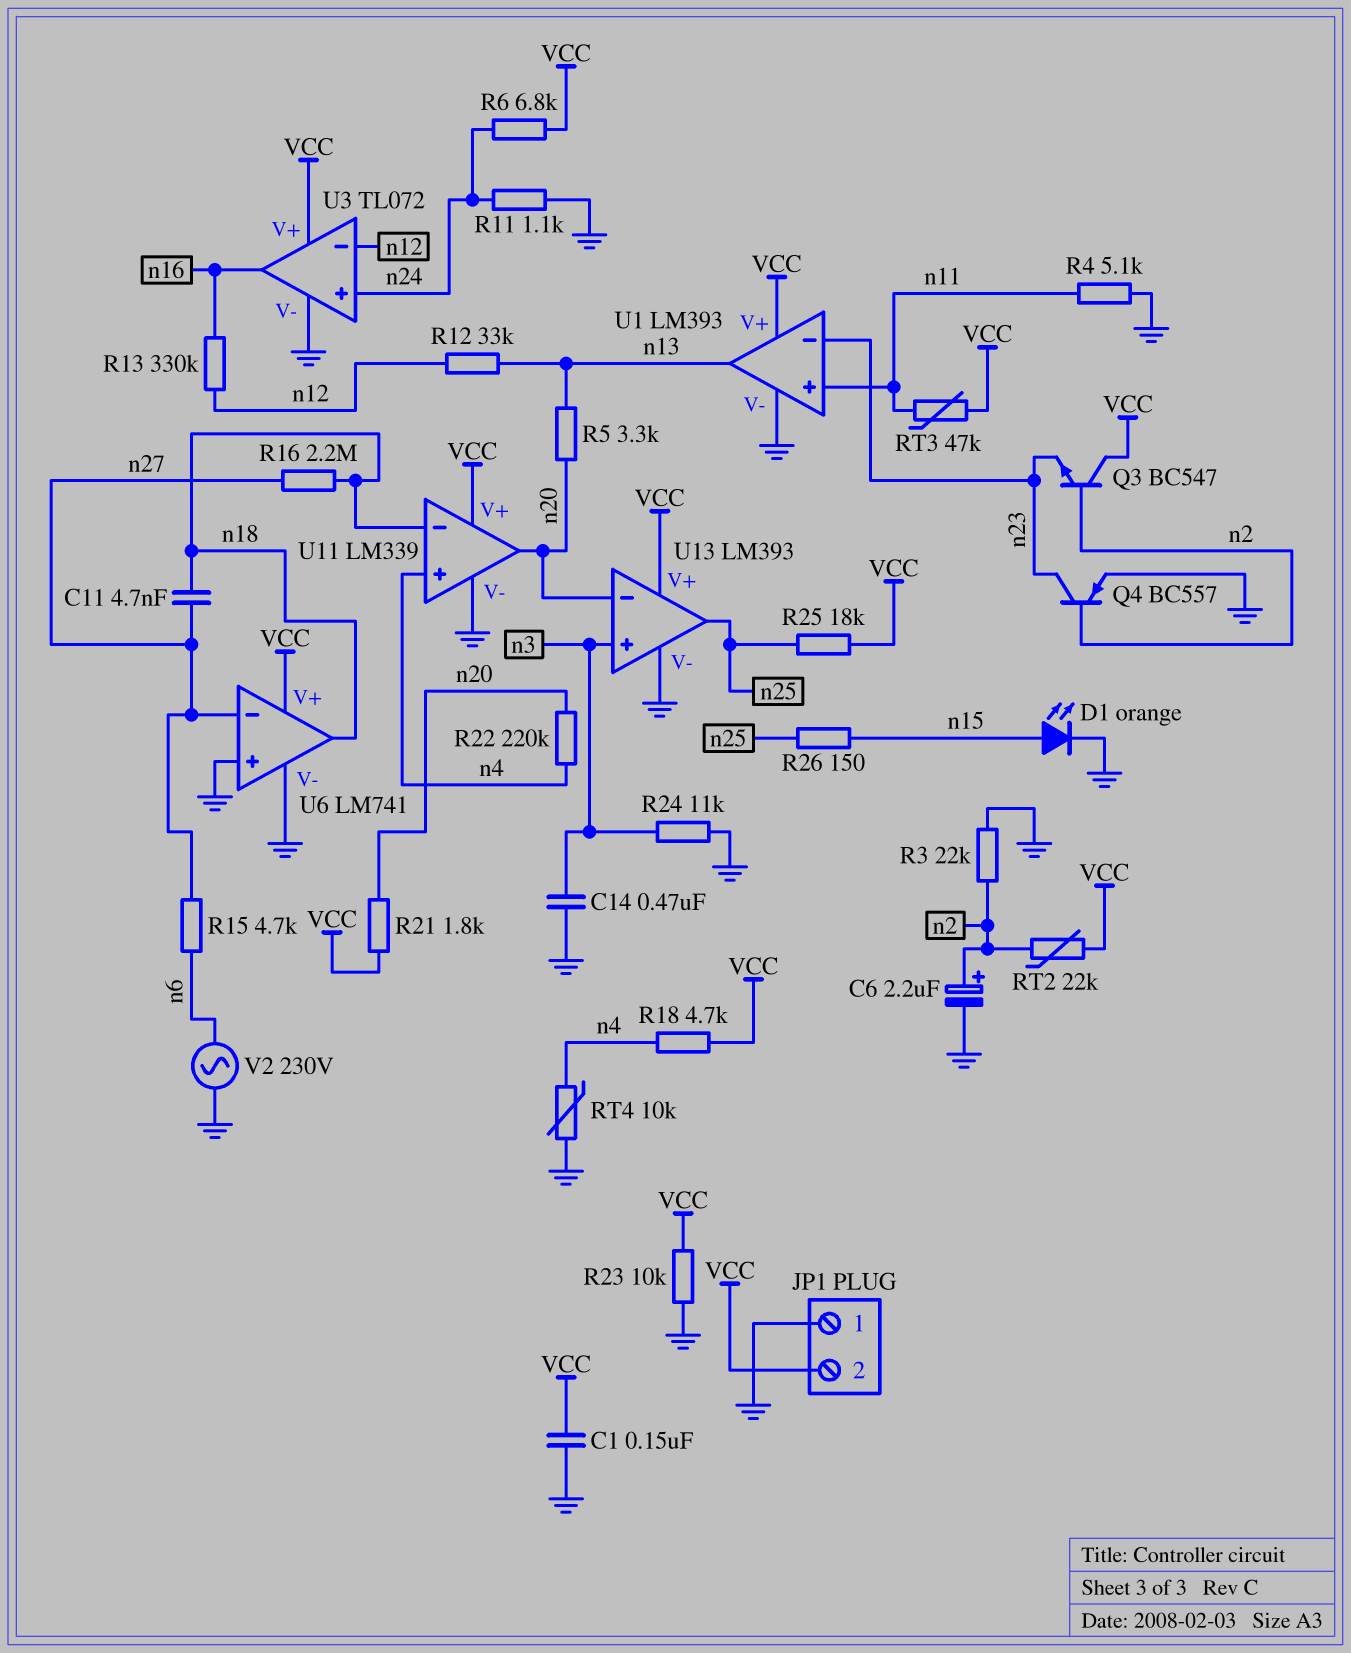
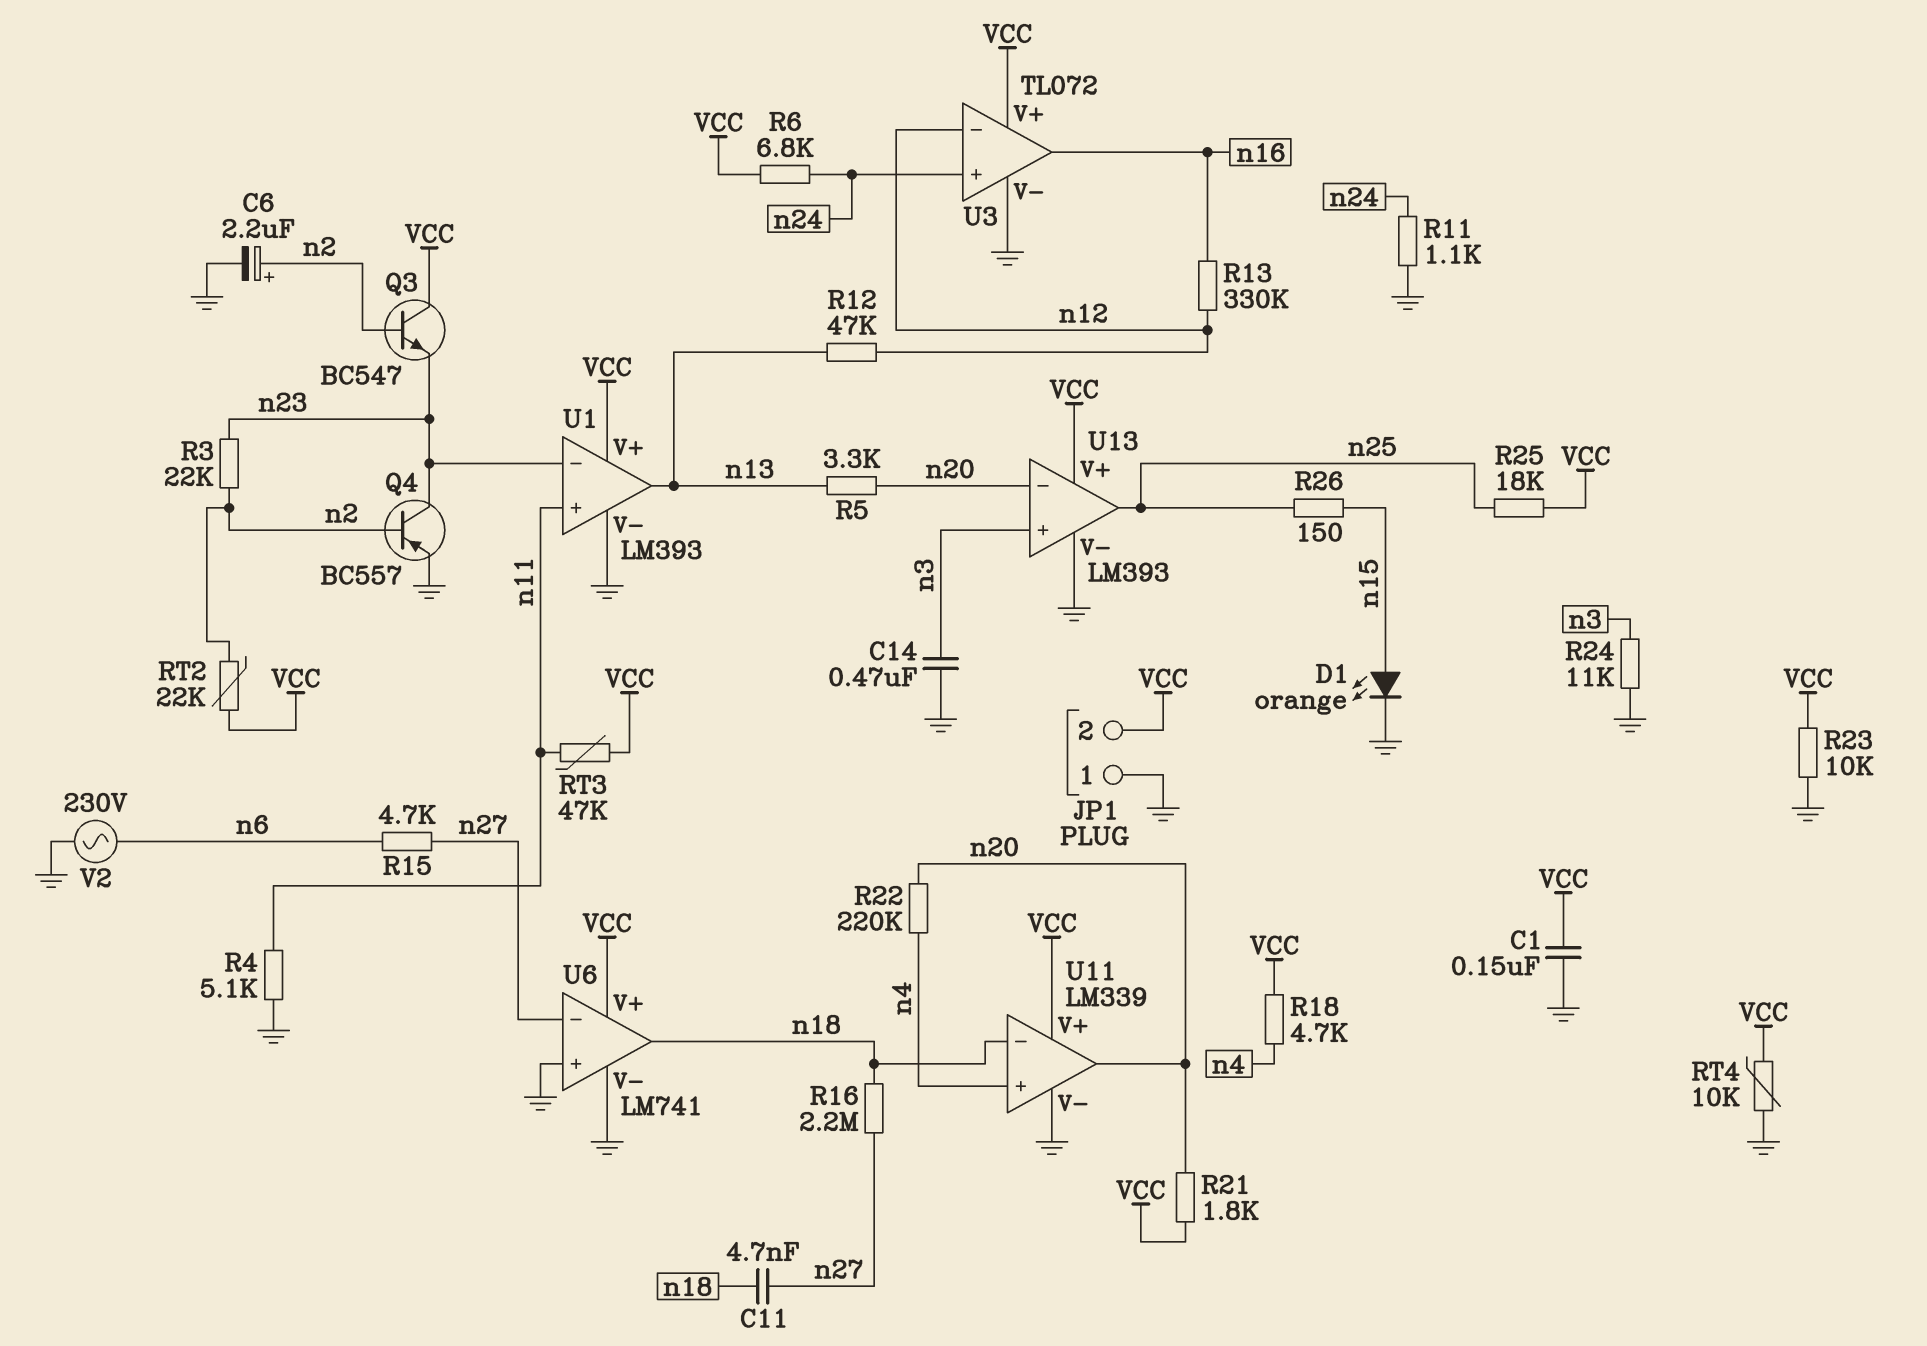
R3: 22k (GND, n2) -> 22k (n2, n23)
R12: 33k (n12, n13) -> 47k (n12, n13)
RT4: 10k (GND, n4) -> 10k (GND, VCC)

